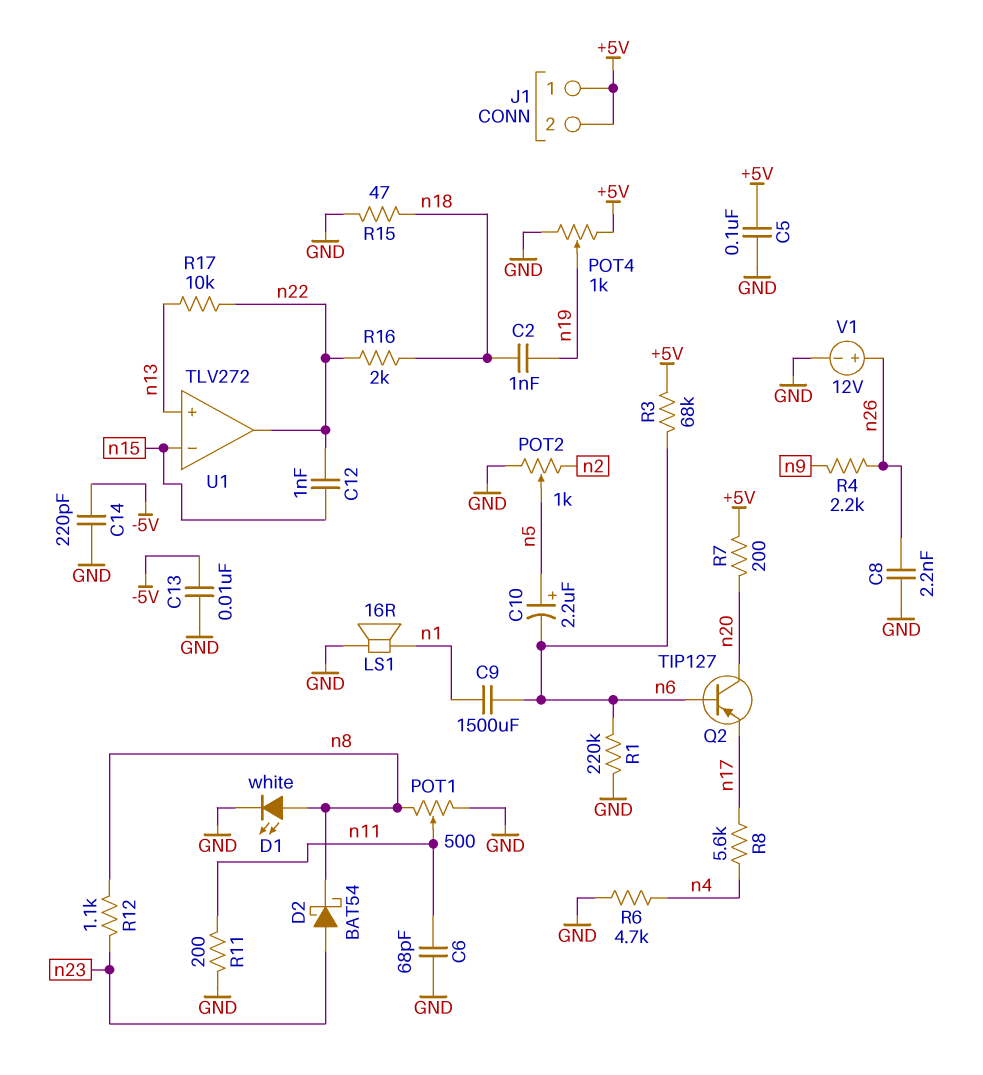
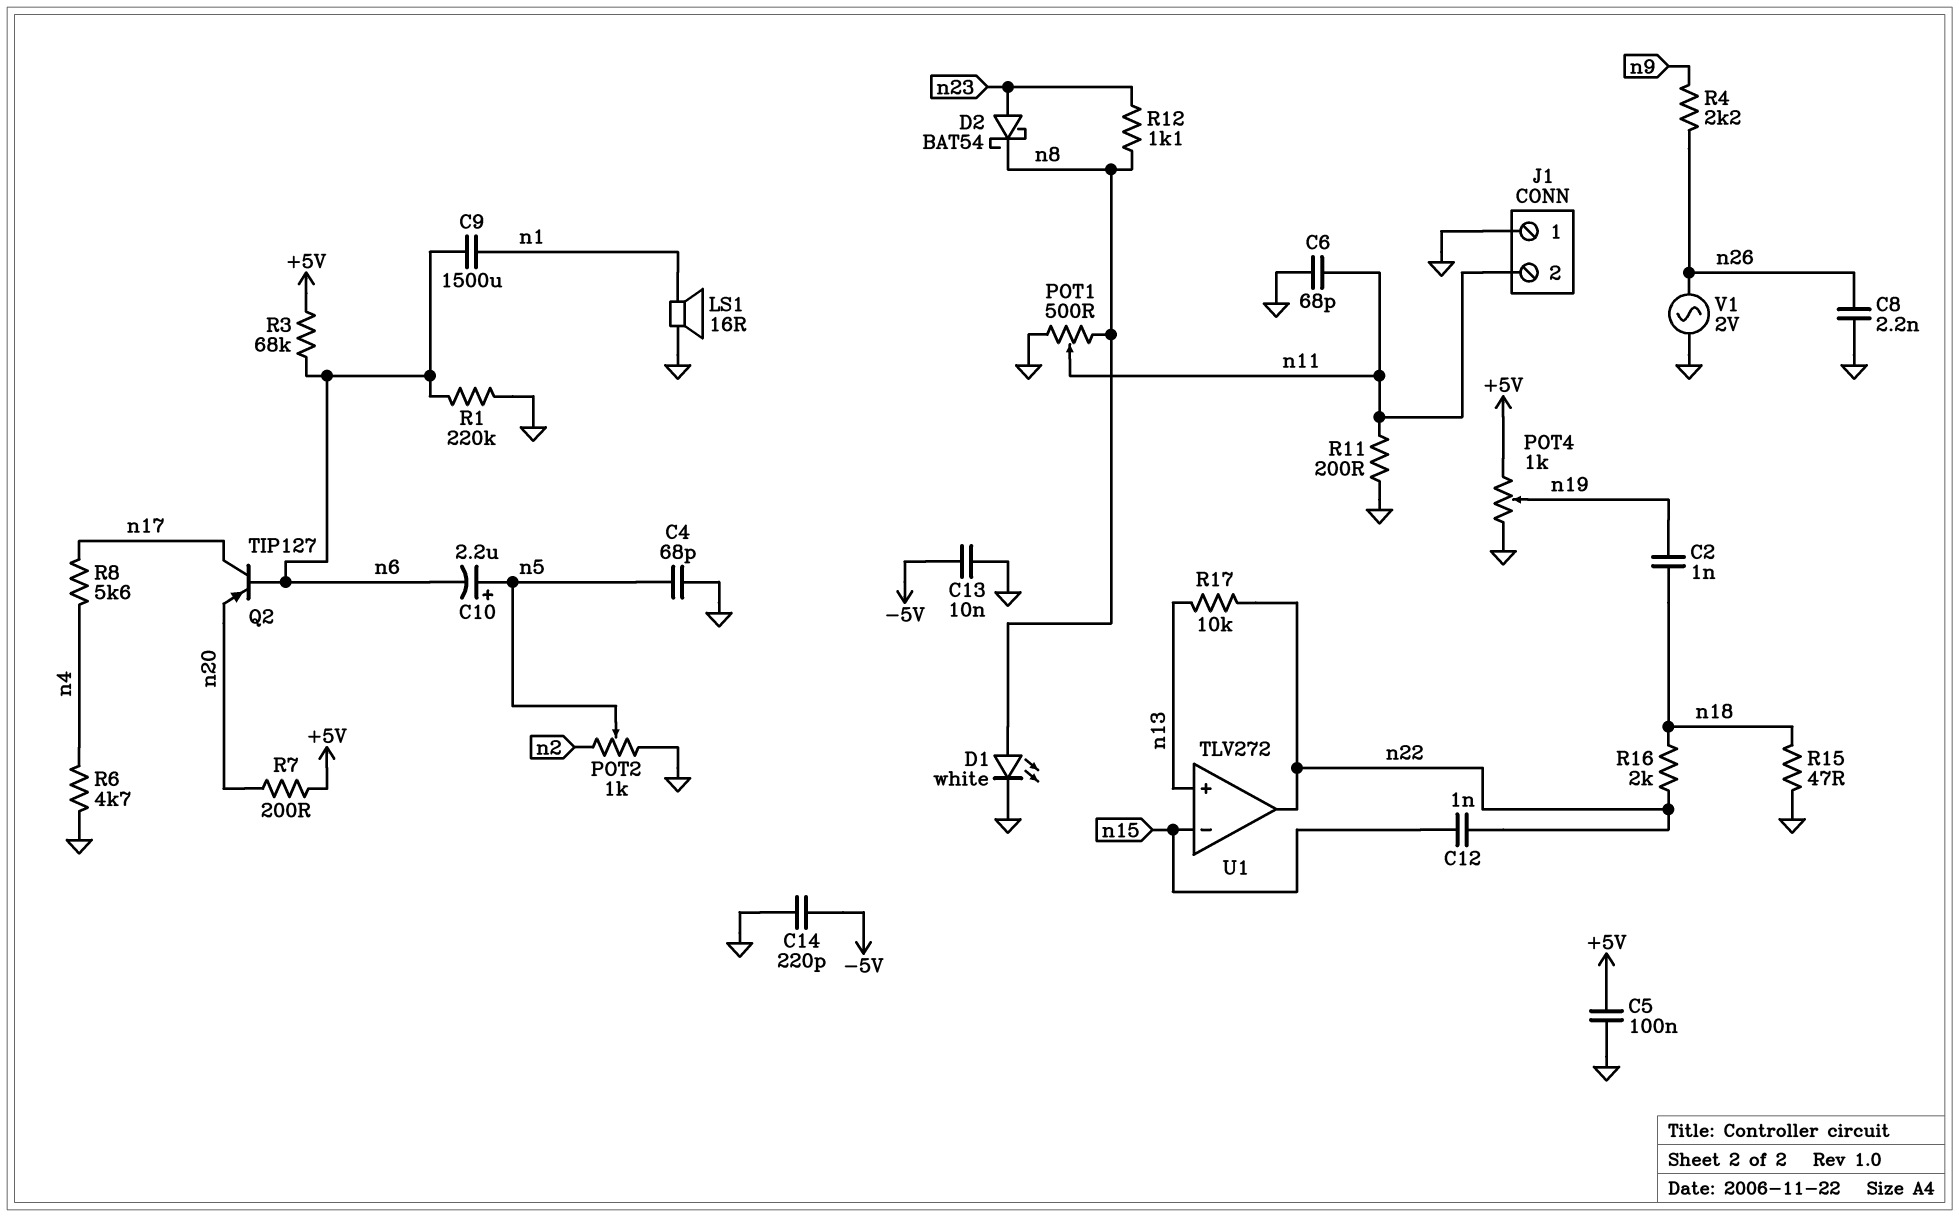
C4: none -> 68pF (GND, n5)
J1 pin 1: +5V -> GND
J1 pin 2: +5V -> n11
Q2: PNP TIP127 (B n6, C n20, E n17) -> PNP TIP127 (B n6, C n17, E n20)
V1: 12V (plus n26, minus GND) -> AC 2V (GND, n26)

